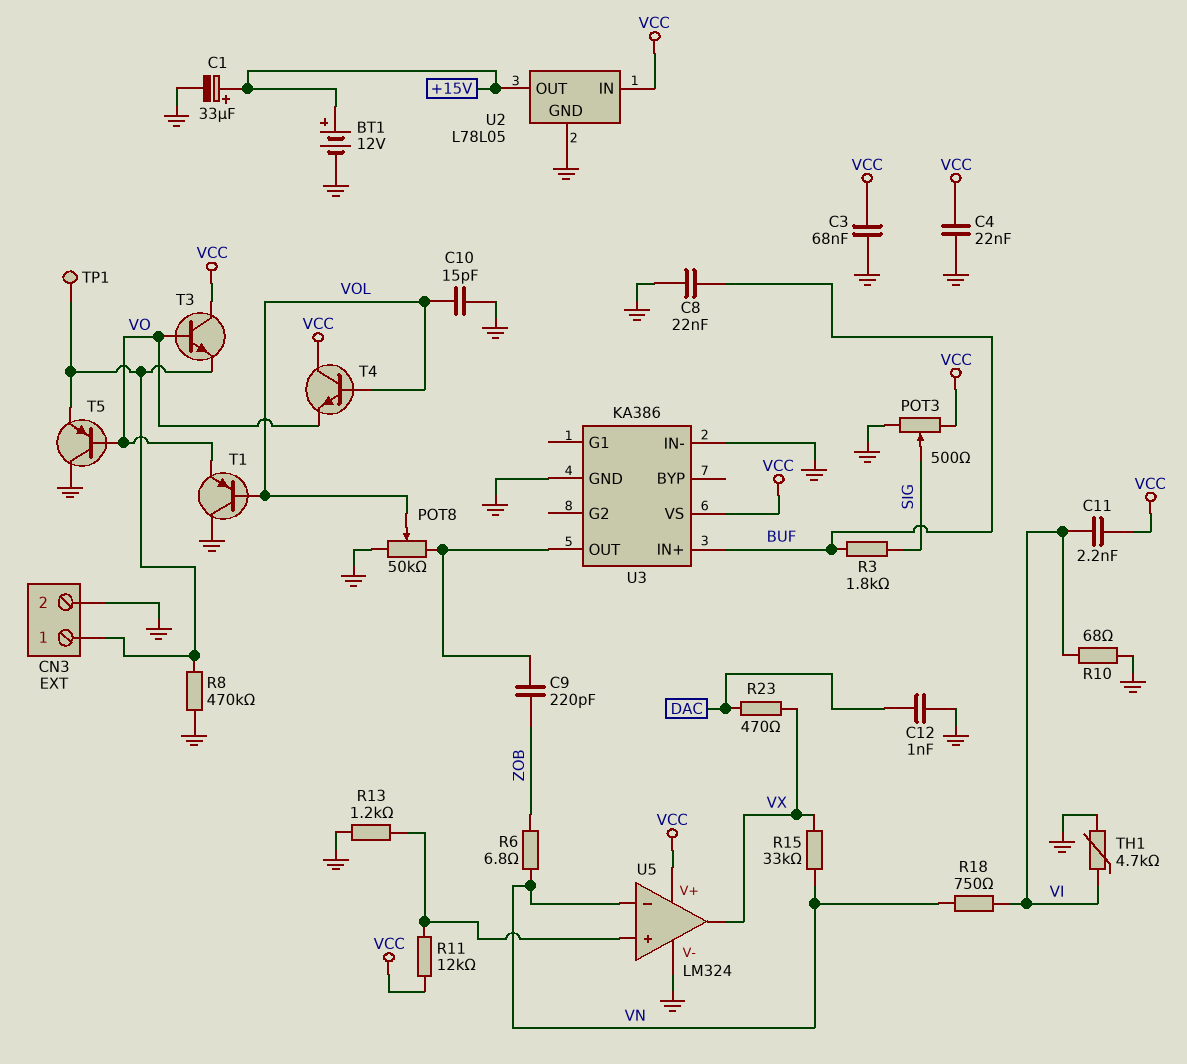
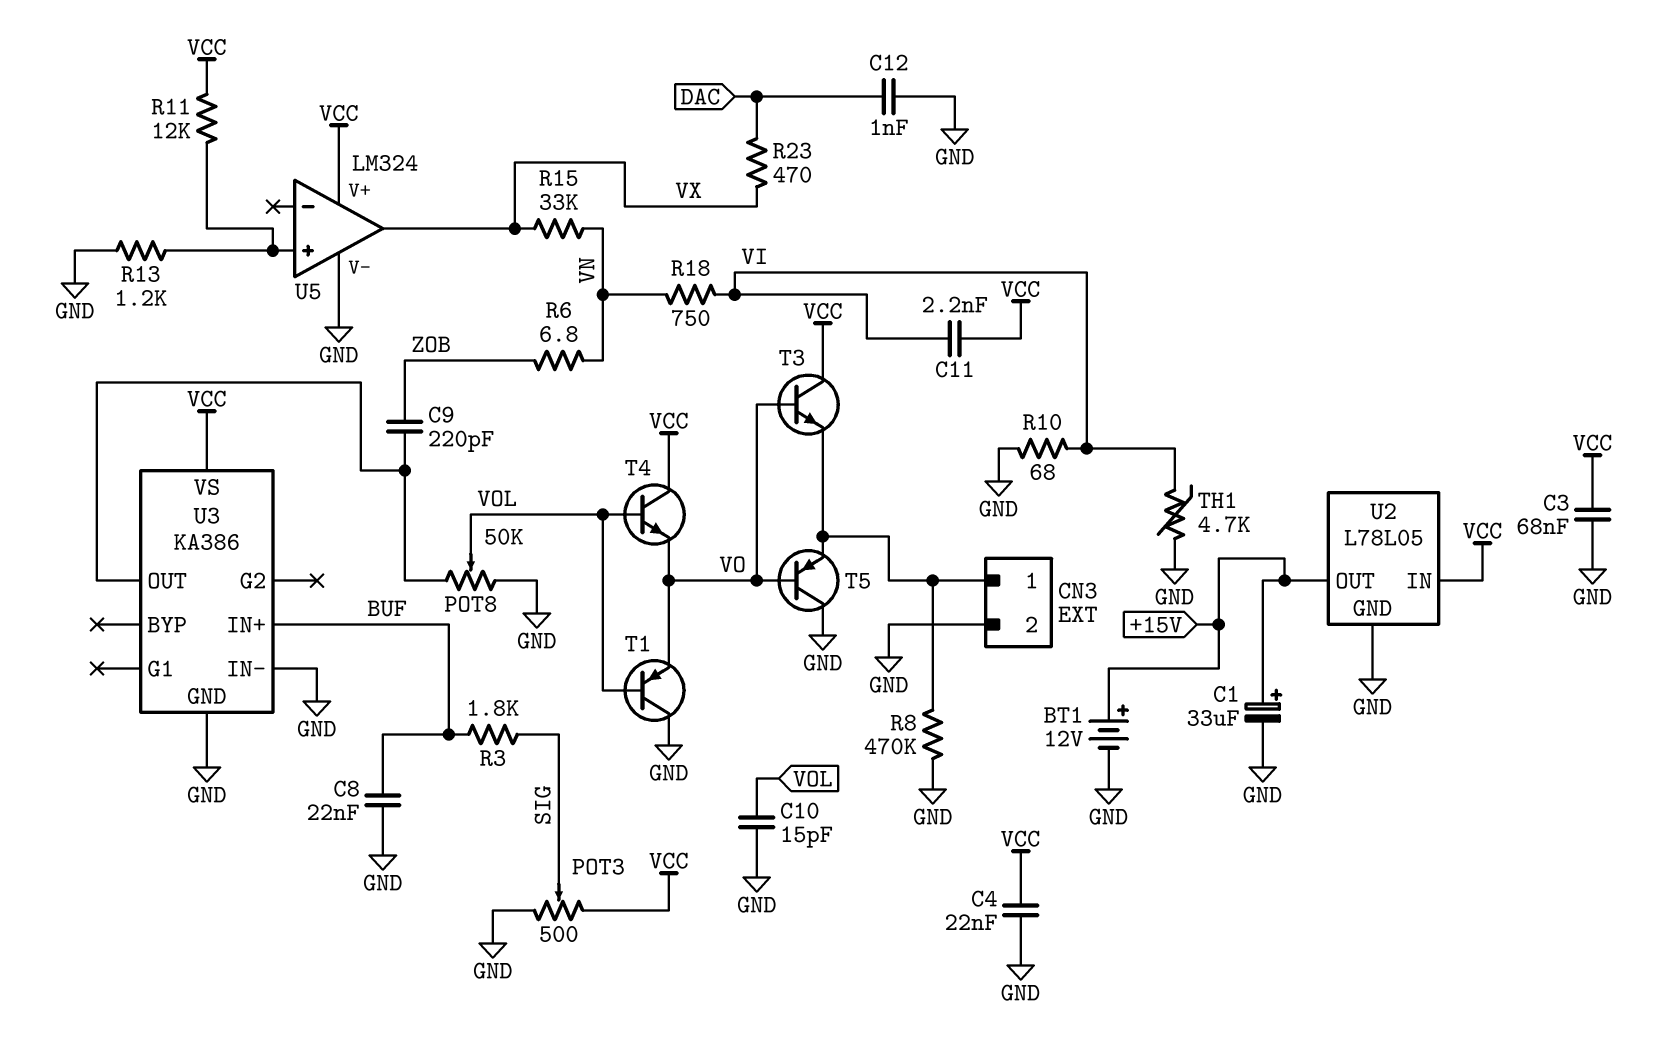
TP1: test point (CN3/1) -> none
U5 pin in-: VN -> none

